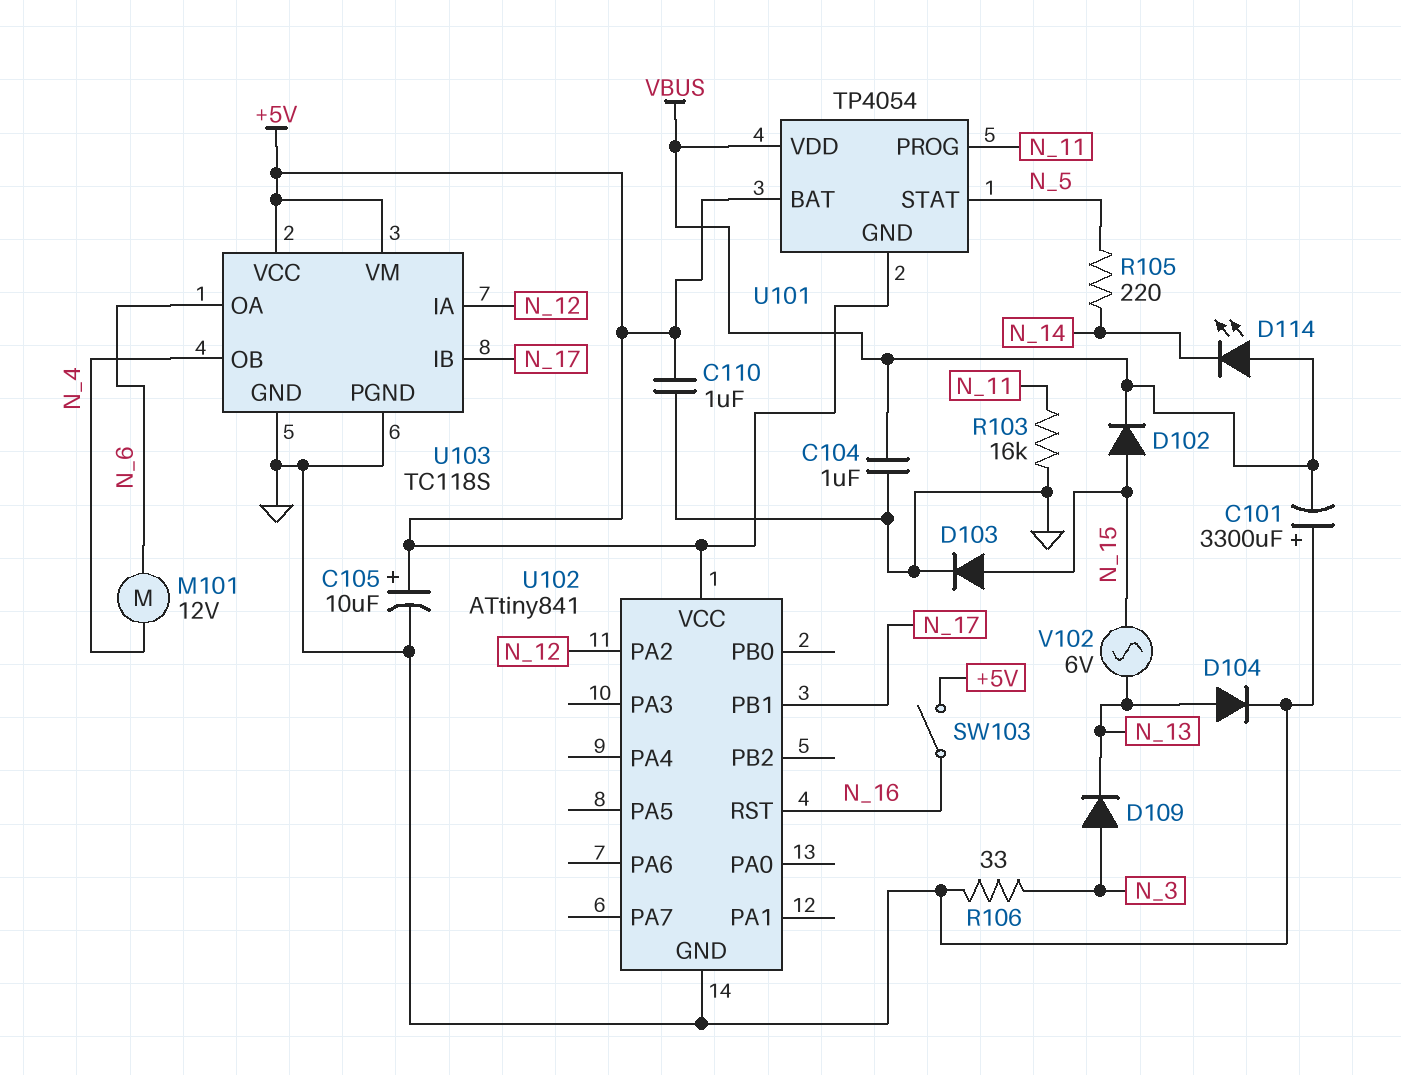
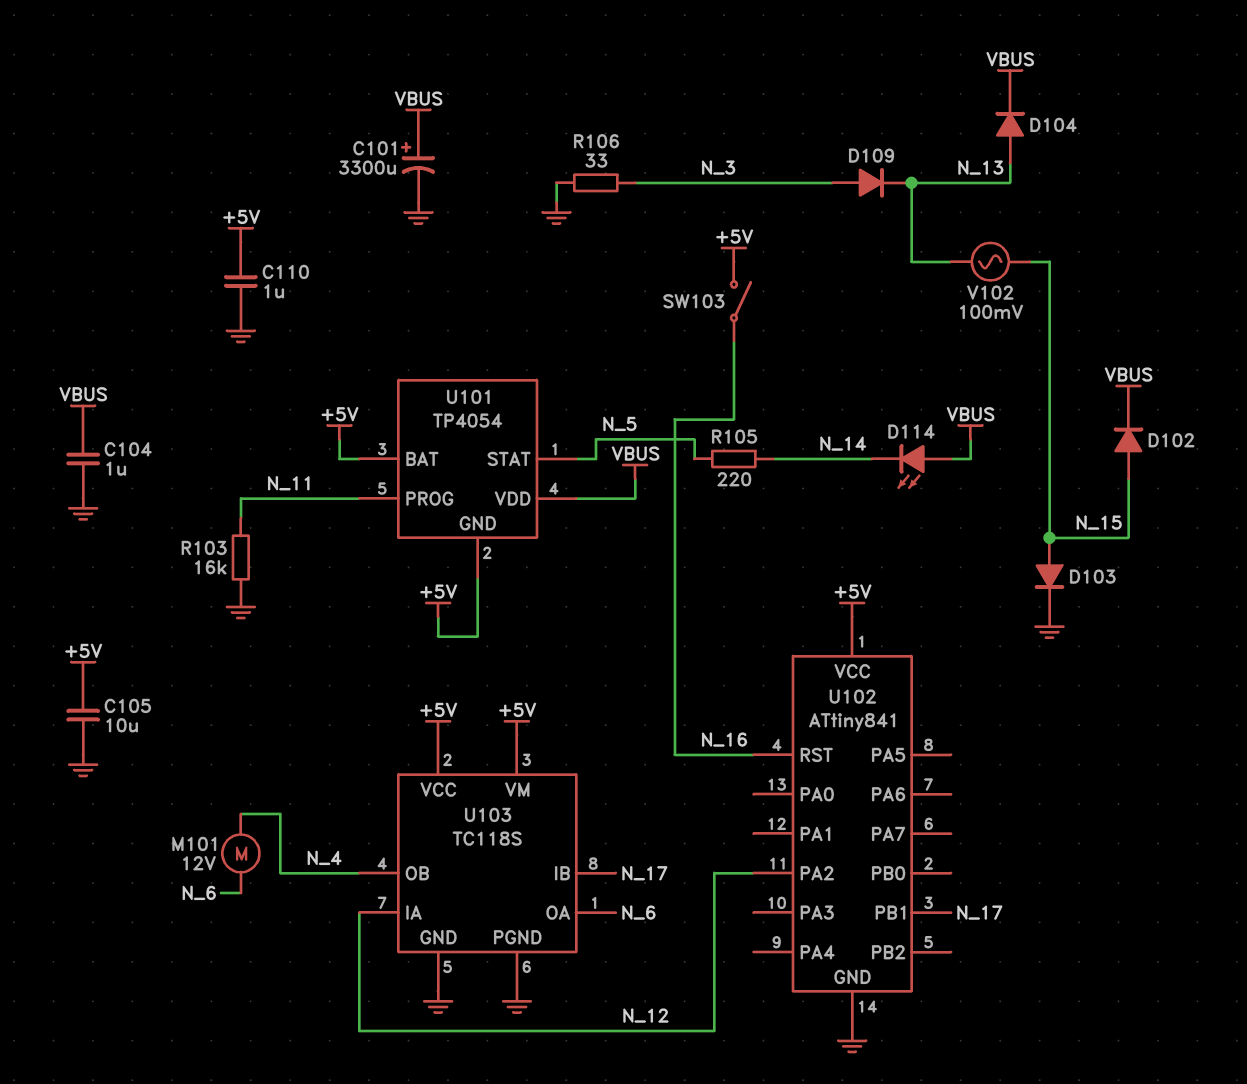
C101: 3300uF (plus GND, minus VBUS) -> 3300uF (plus VBUS, minus GND)
C105: 10uF (plus +5V, minus GND) -> 10uF (+5V, GND)
D104: diode (A N_13, K GND) -> diode (A N_13, K VBUS)
V102: AC 6V (N_13, N_15) -> AC 100mV (N_13, N_15)

